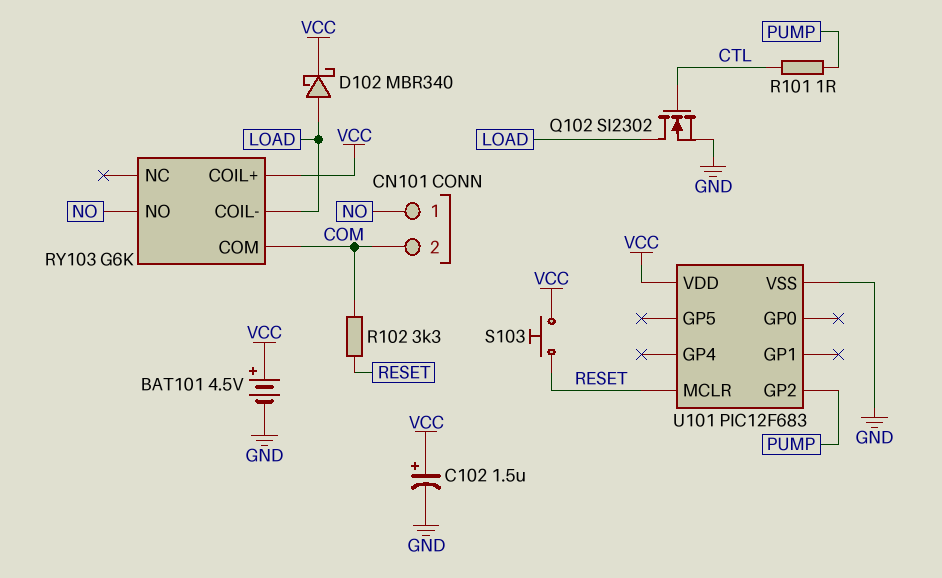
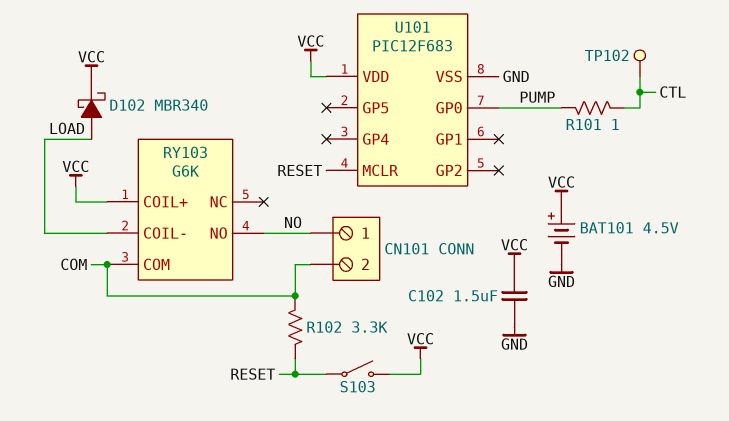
C102: 1.5uF (plus VCC, minus GND) -> 1.5uF (GND, VCC)
Q102: NMOS SI2302 (G CTL, D LOAD, S GND) -> none
S103: button (RESET, VCC) -> switch (RESET, VCC)
TP102: none -> test point (CTL)
U101 pin GP0: none -> PUMP
U101 pin GP2: PUMP -> none

